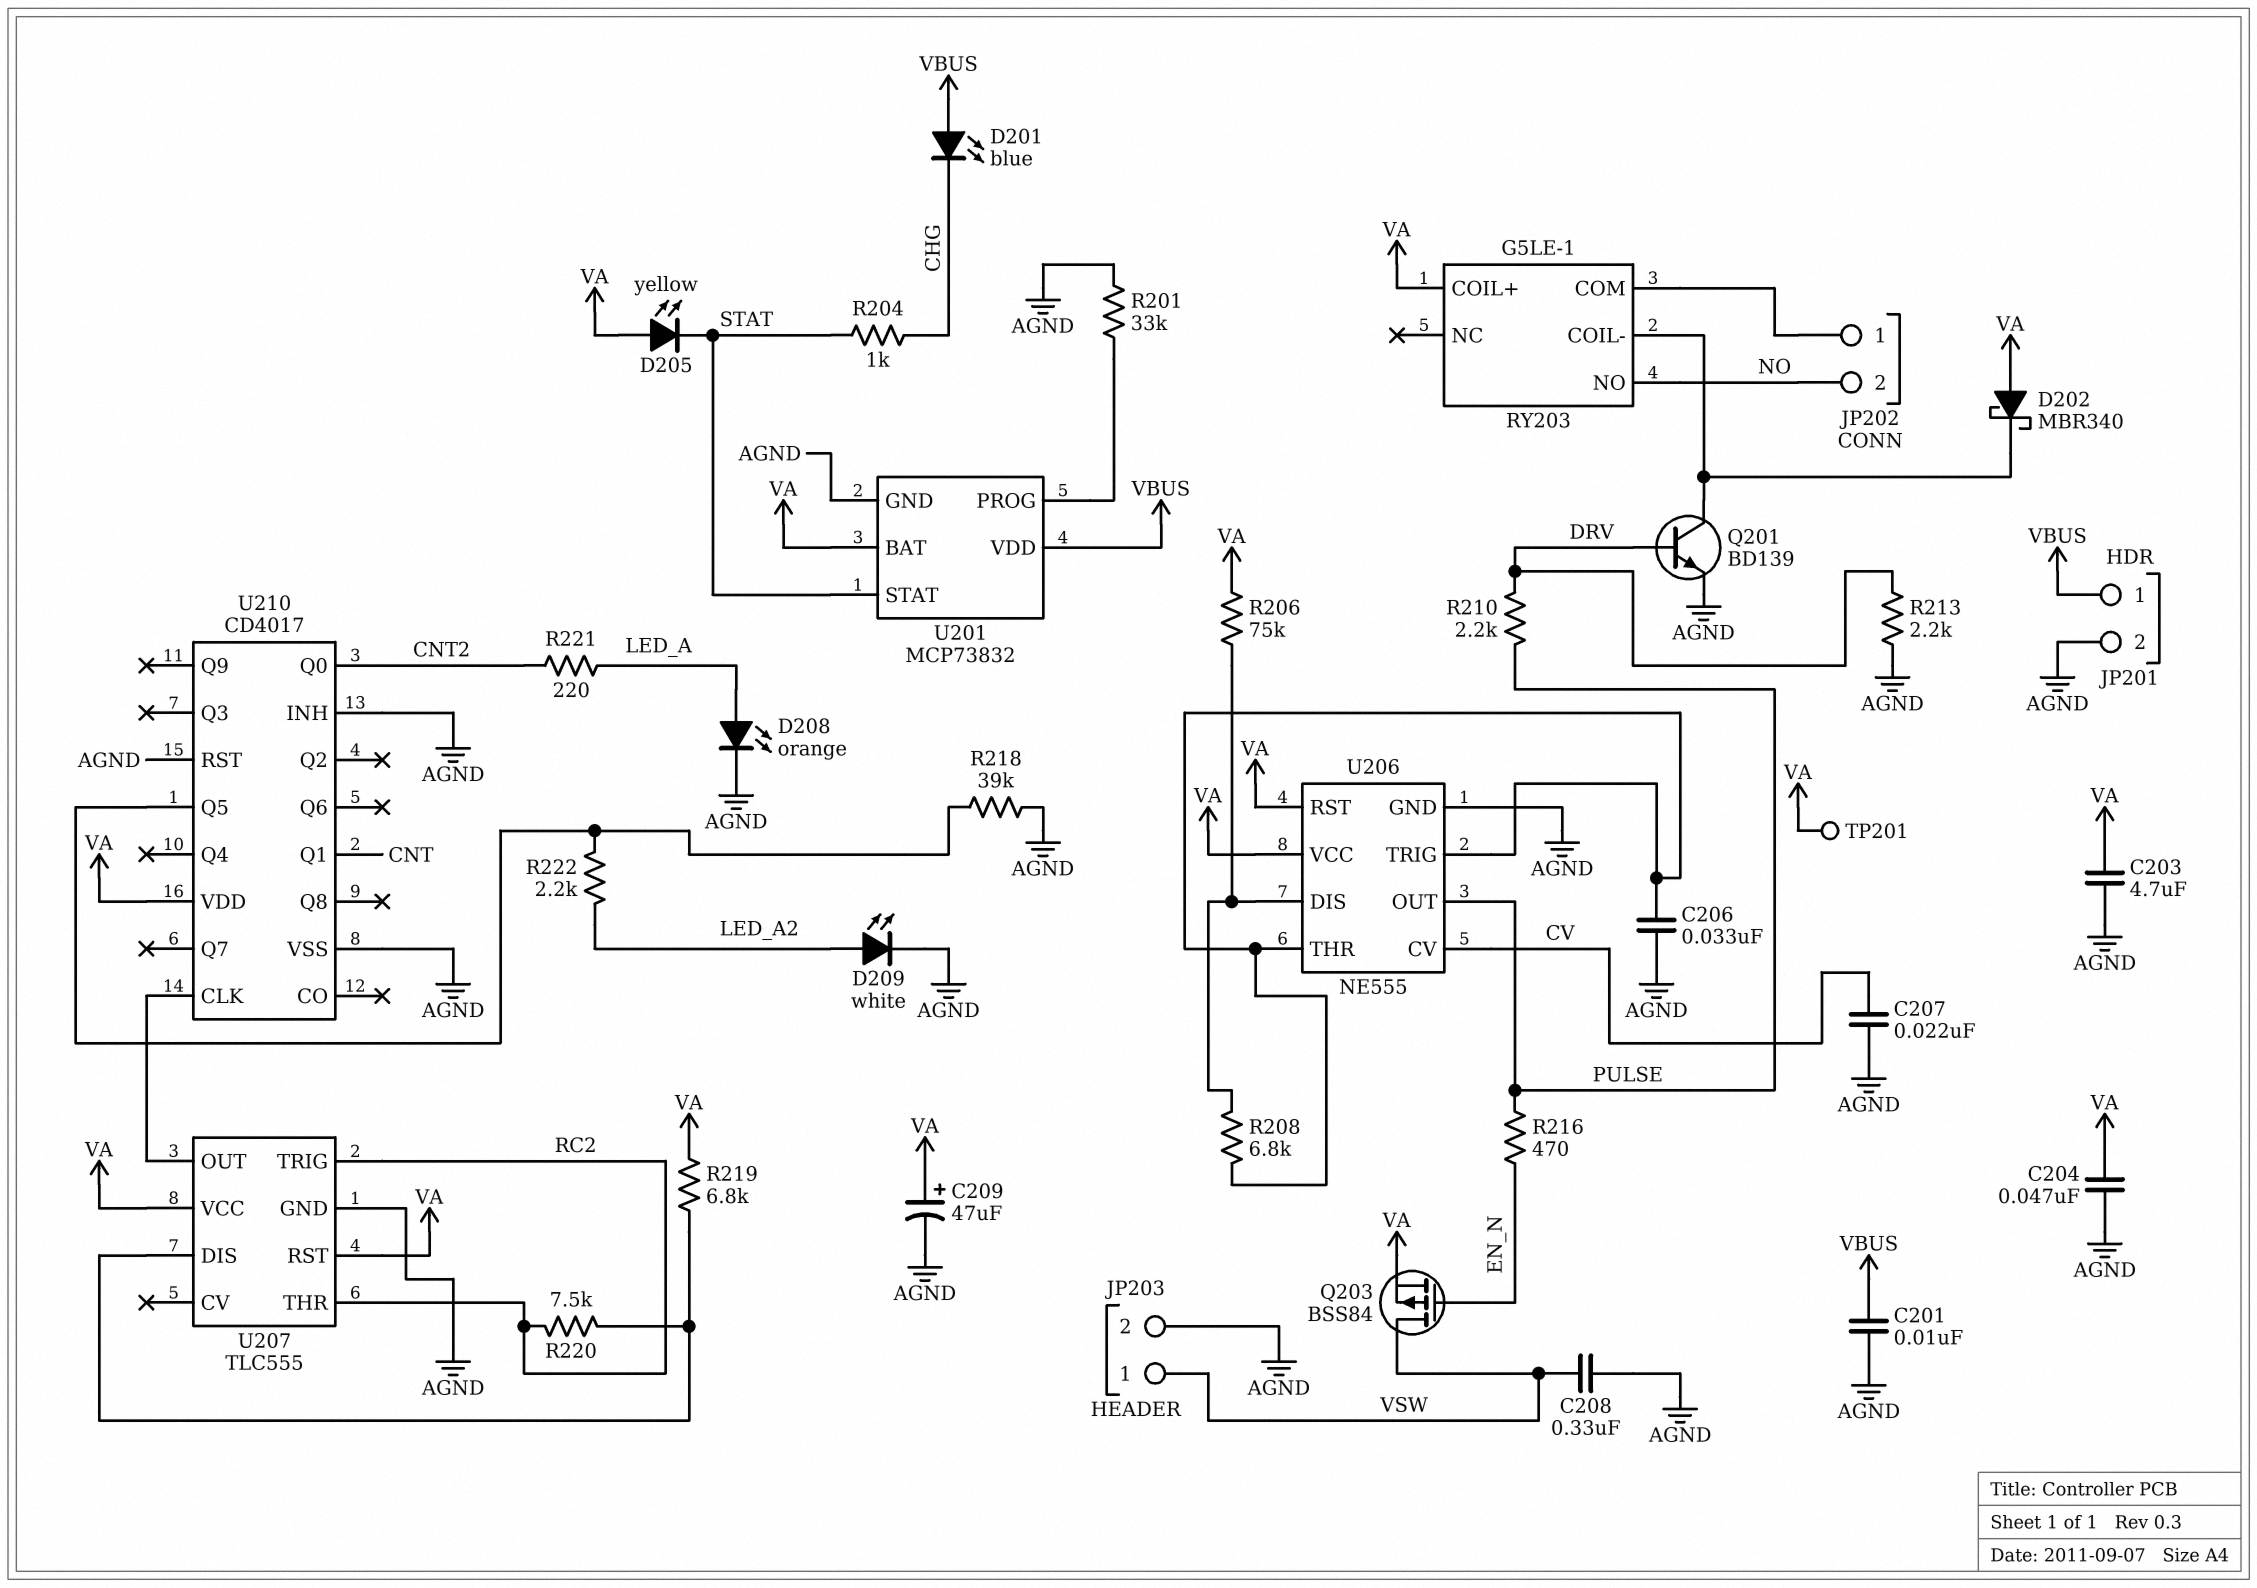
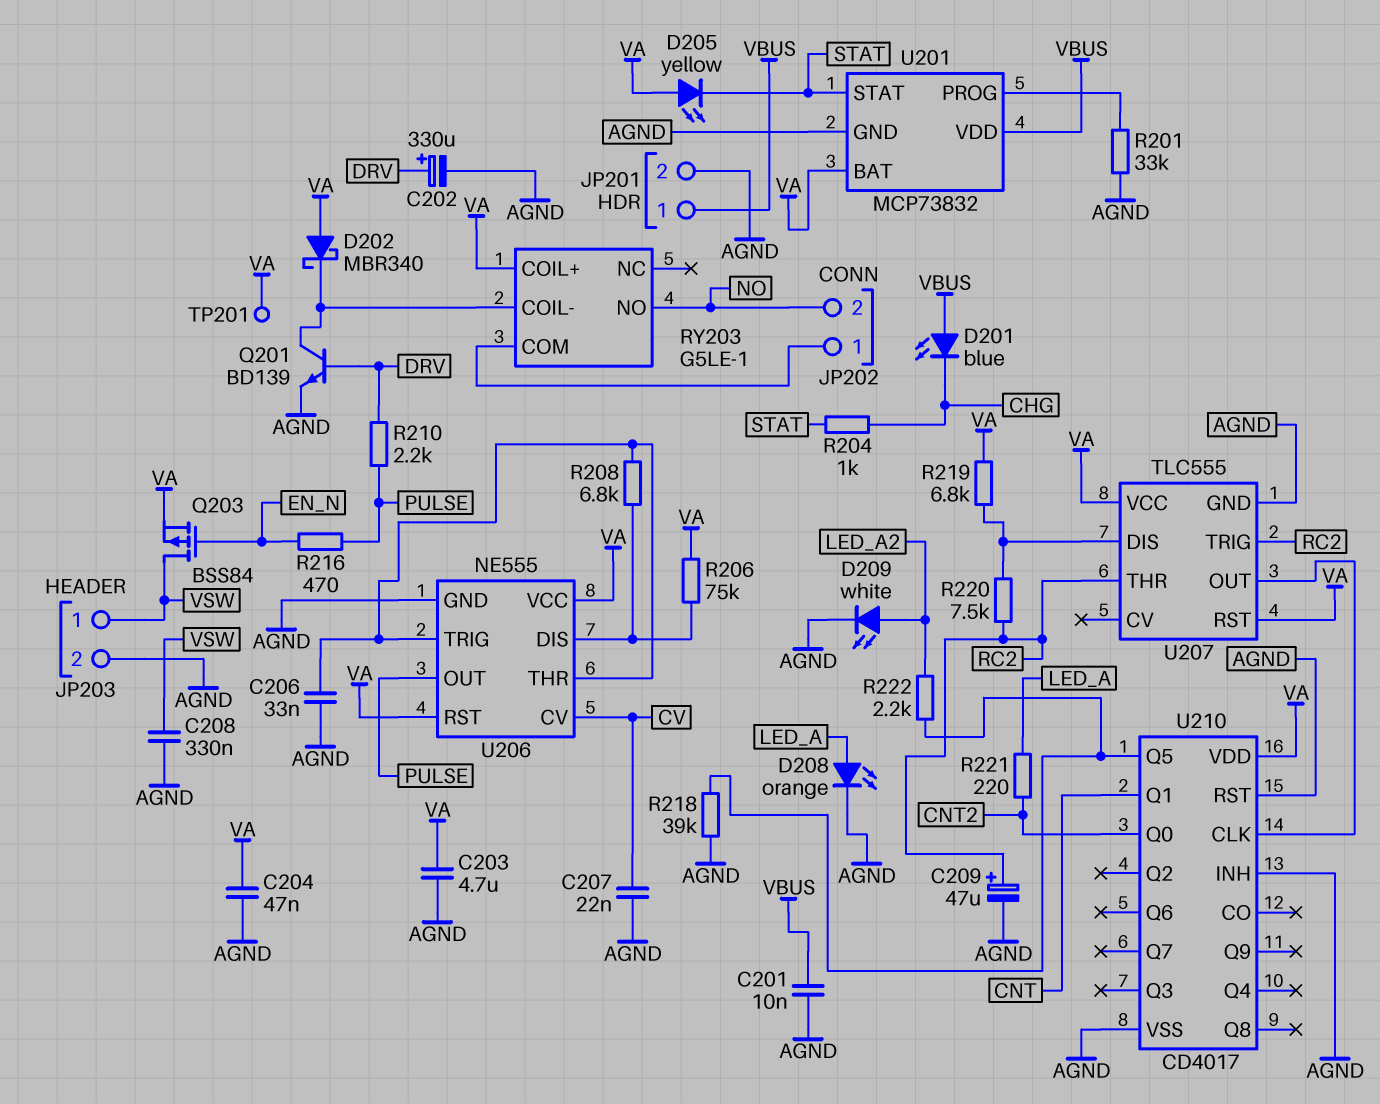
C202: none -> 330uF (plus DRV, minus AGND)
C209: 47uF (plus VA, minus AGND) -> 47uF (plus RC2, minus AGND)
R213: 2.2k (AGND, DRV) -> none

